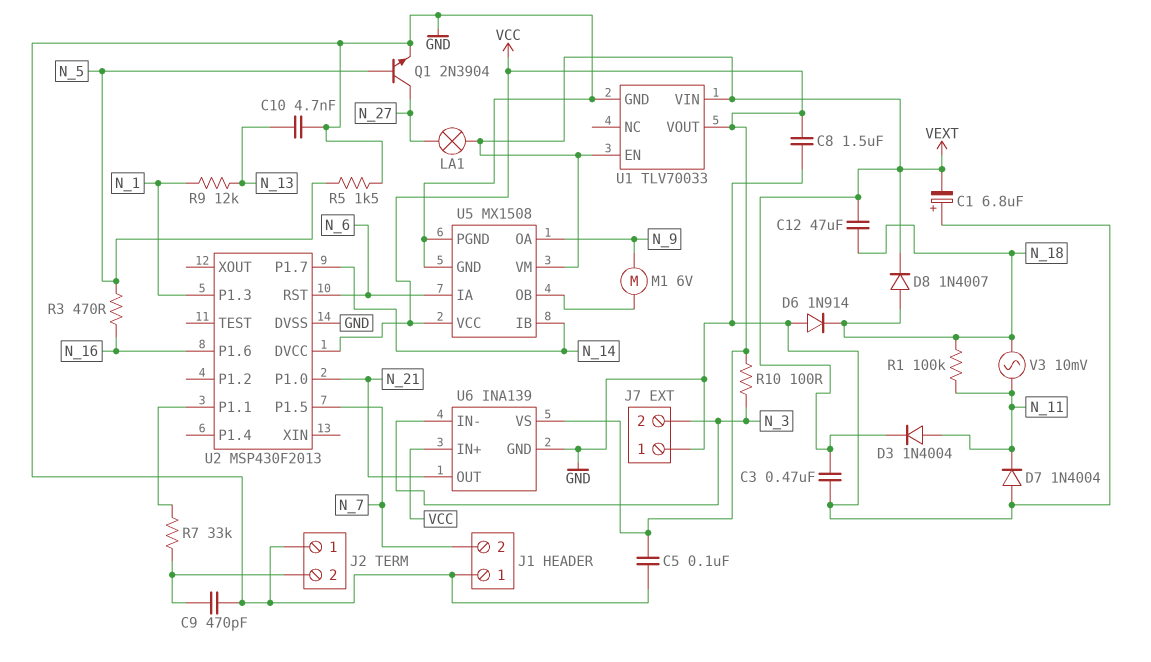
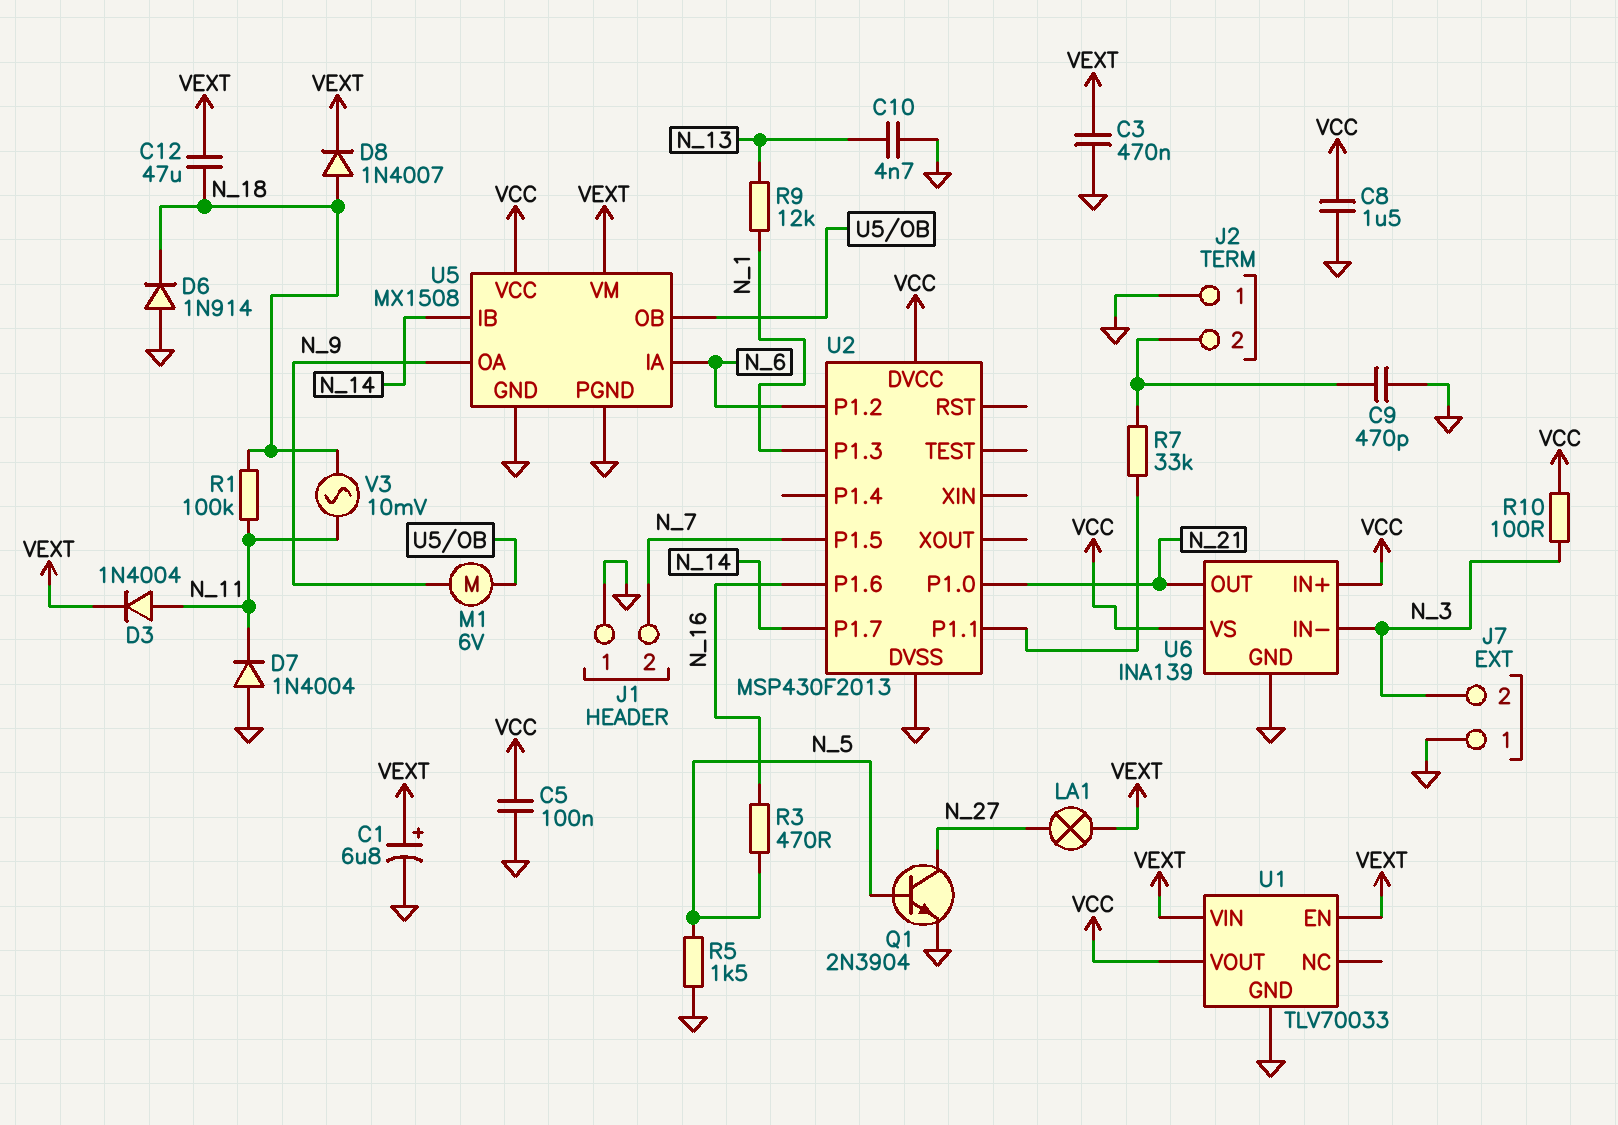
C1: 6.8uF (plus GND, minus VEXT) -> 6.8uF (plus VEXT, minus GND)
U2 pin P1.2: none -> N_6
U2 pin RST: N_6 -> none

